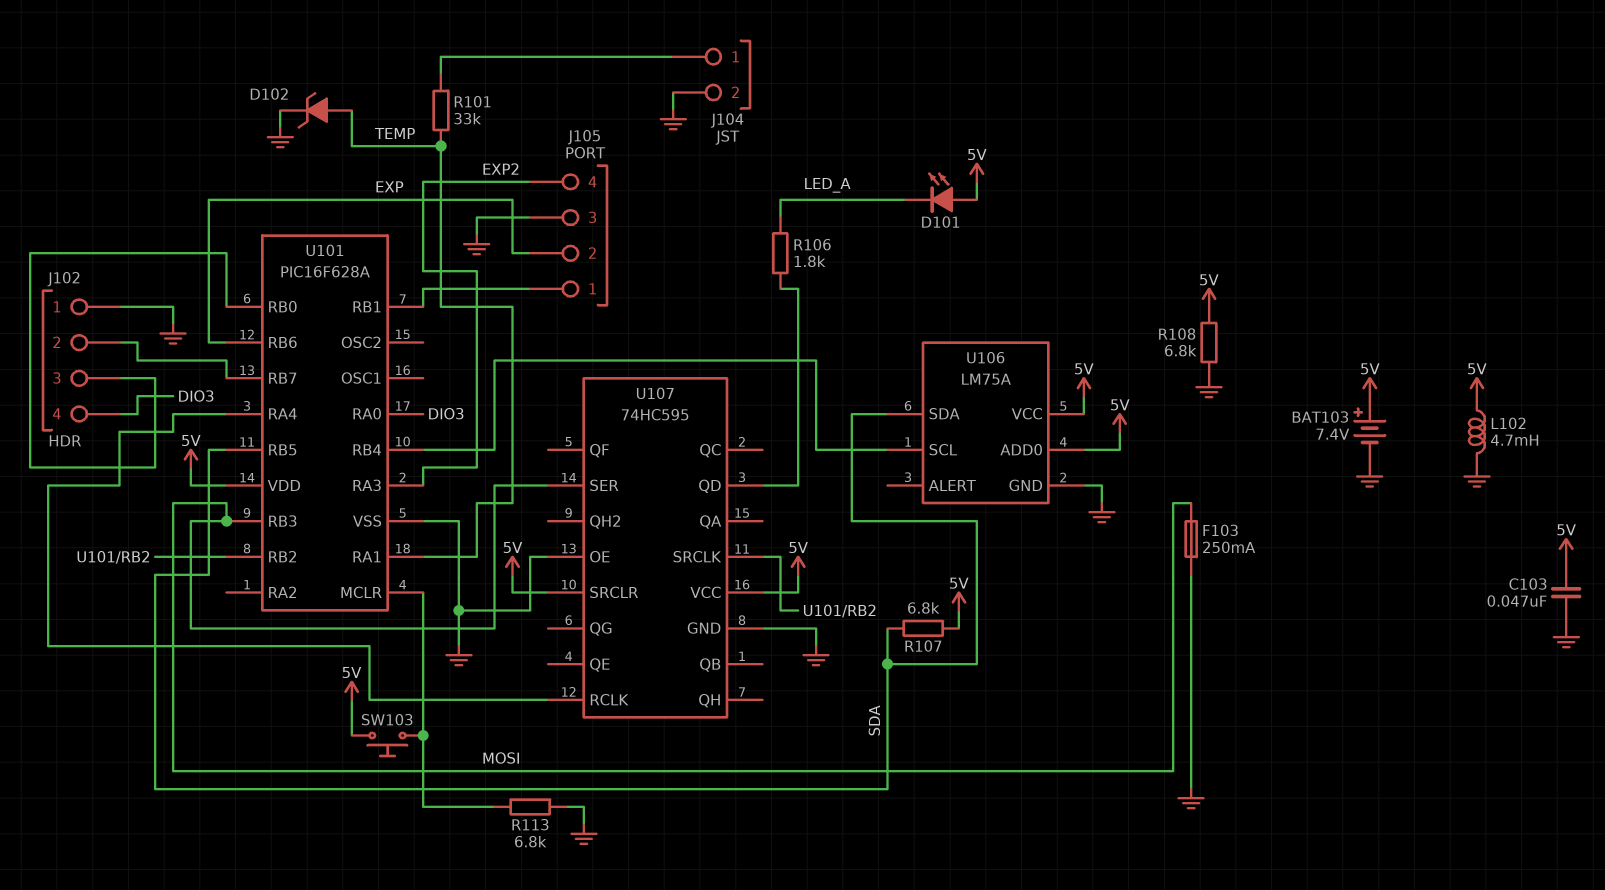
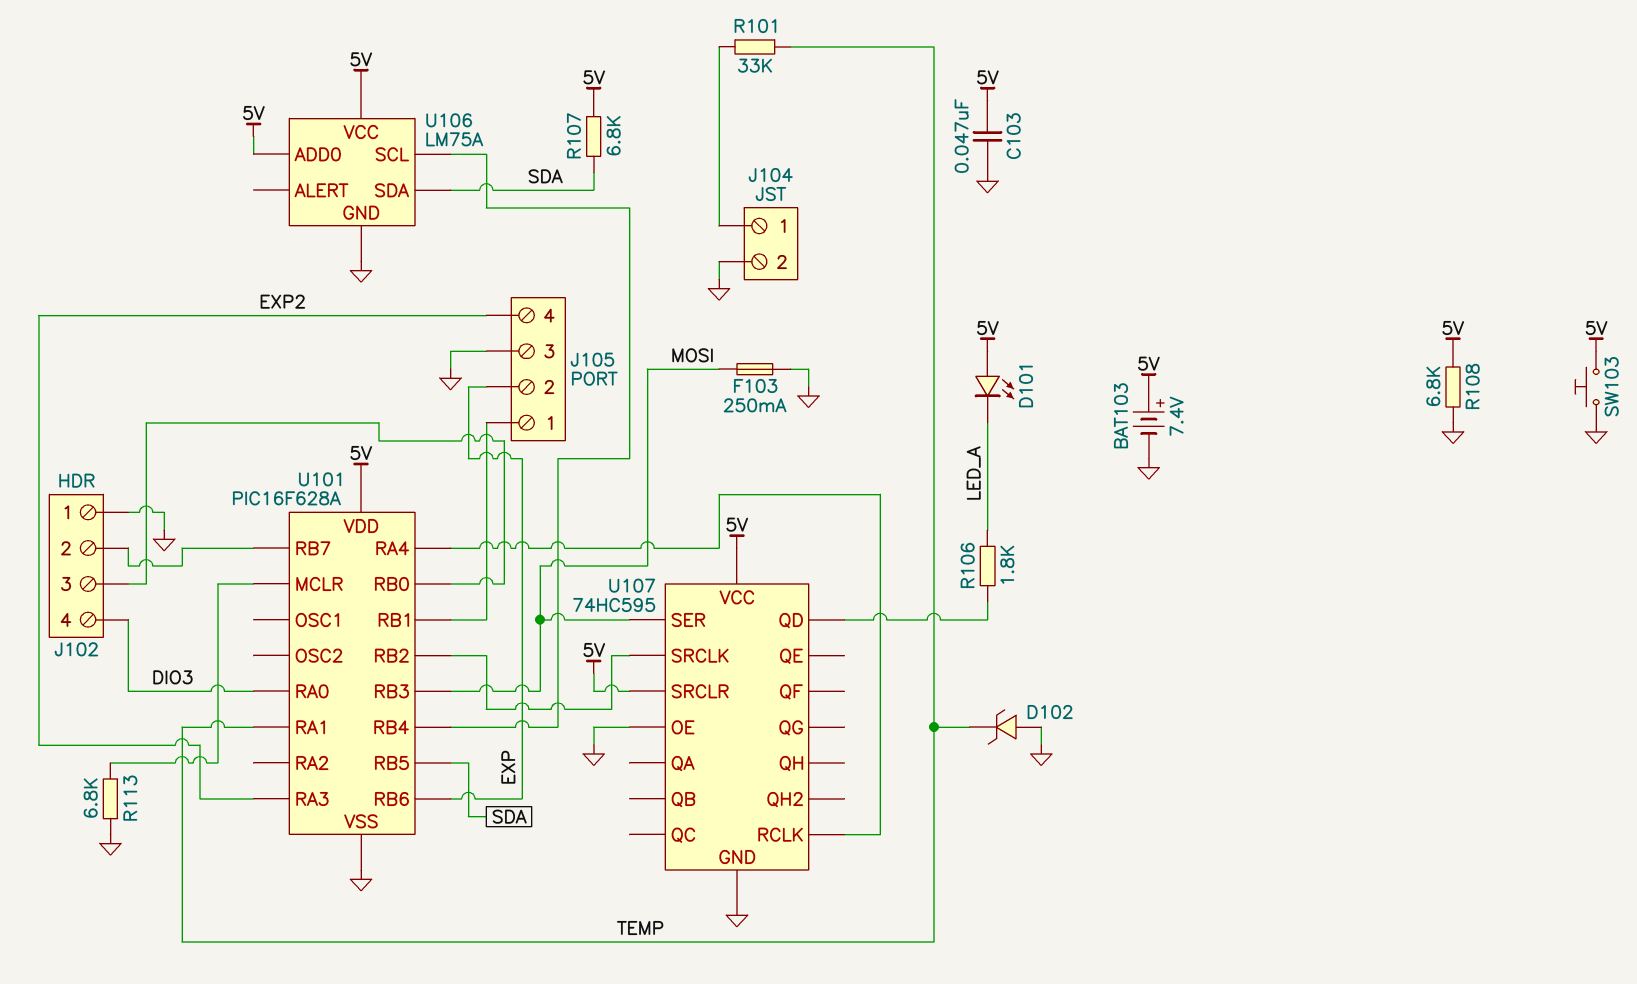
D102: zener (A TEMP, K GND) -> zener (A GND, K TEMP)
L102: 4.7mH (5V, GND) -> none
SW103: button (5V, U101/MCLR) -> button (5V, GND)

